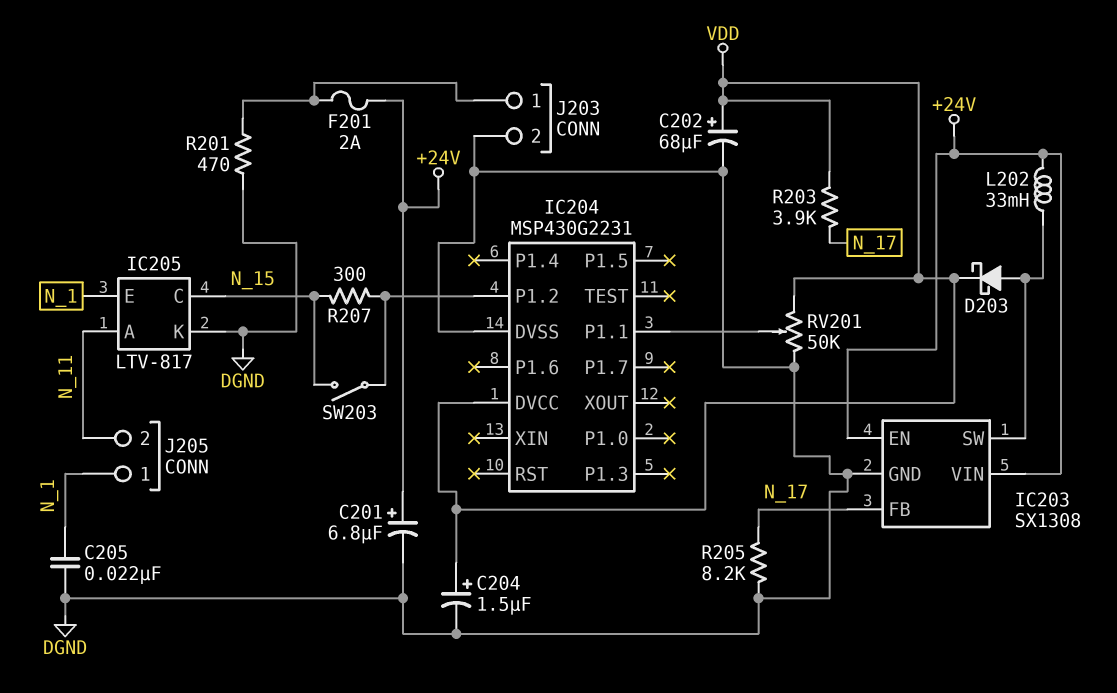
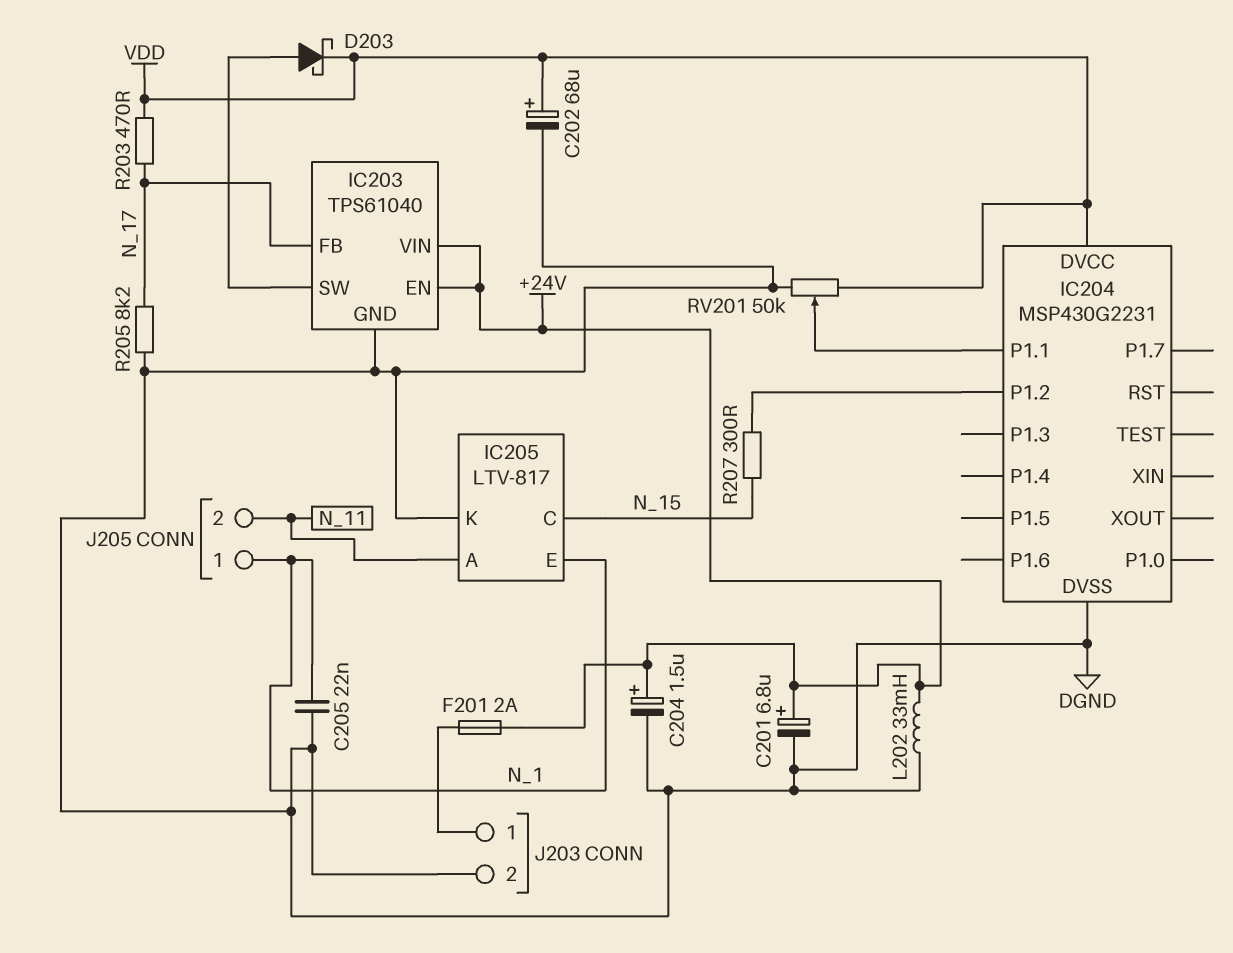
C204: 1.5uF (plus VDD, minus DGND) -> 1.5uF (plus +24V, minus DGND)
IC203: SX1308 -> TPS61040
L202: 33mH (+24V, IC203/SW) -> 33mH (+24V, DGND)
R201: 470 (DGND, J203/1) -> none
R203: 3.9k (N_17, VDD) -> 470 (N_17, VDD)
SW203: switch (IC204/P1.2, N_15) -> none

